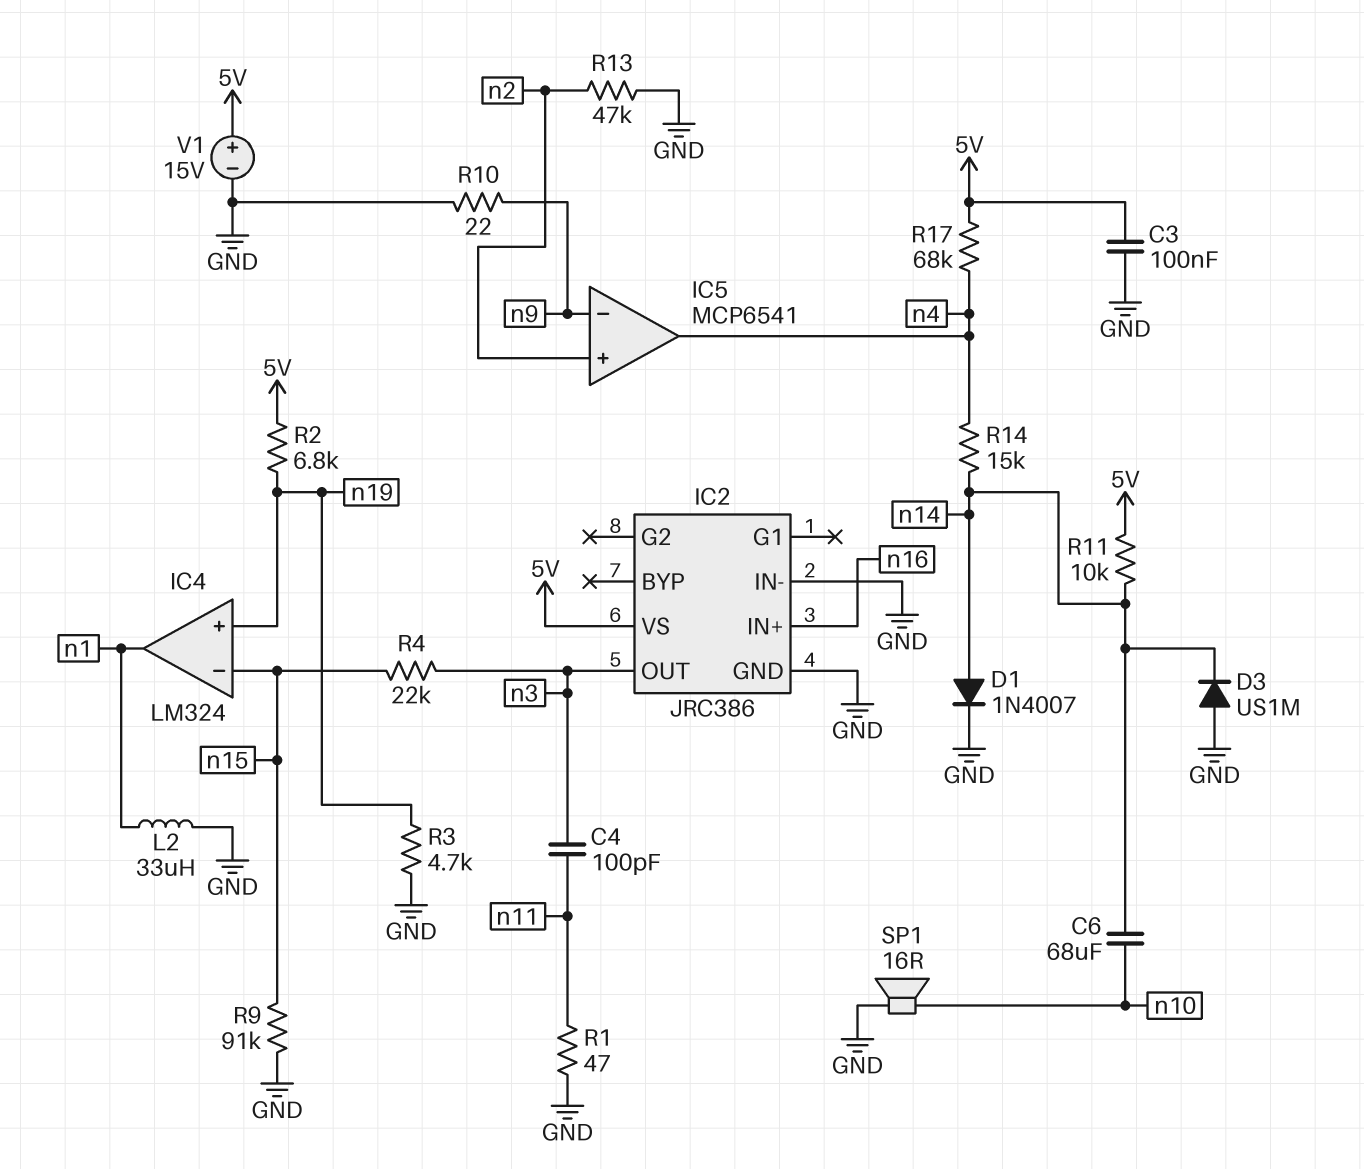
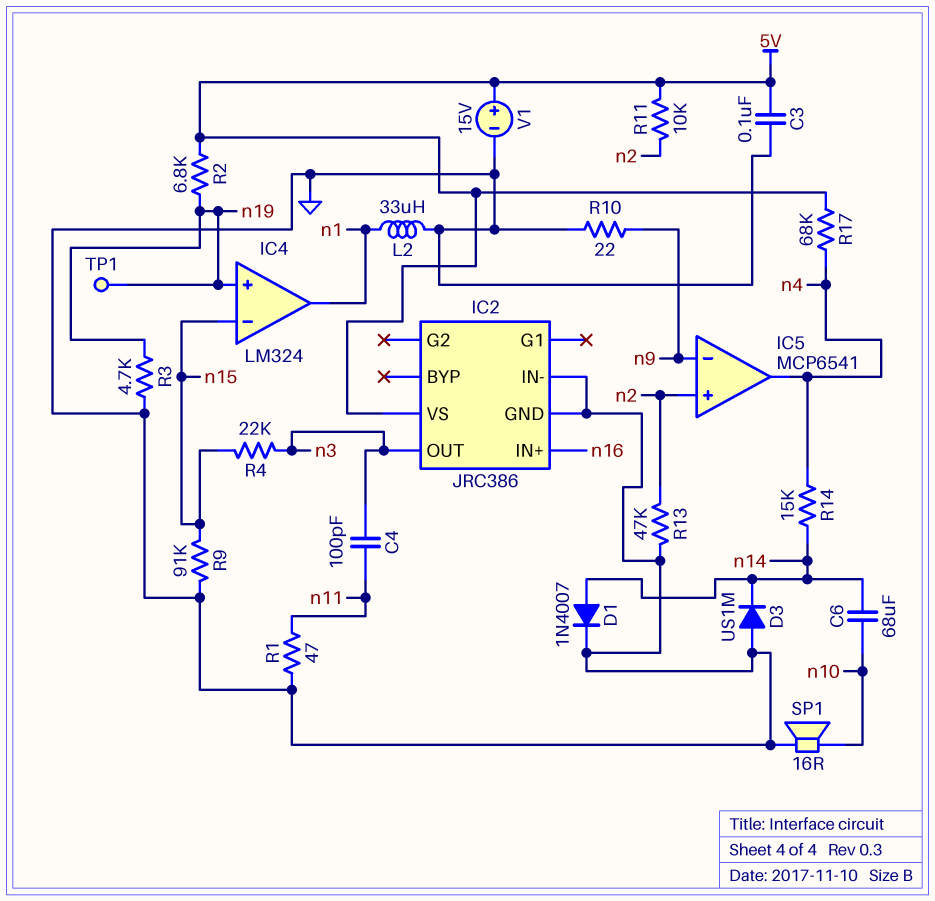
R11: 10k (5V, n14) -> 10k (5V, n2)
TP1: none -> test point (n19)

